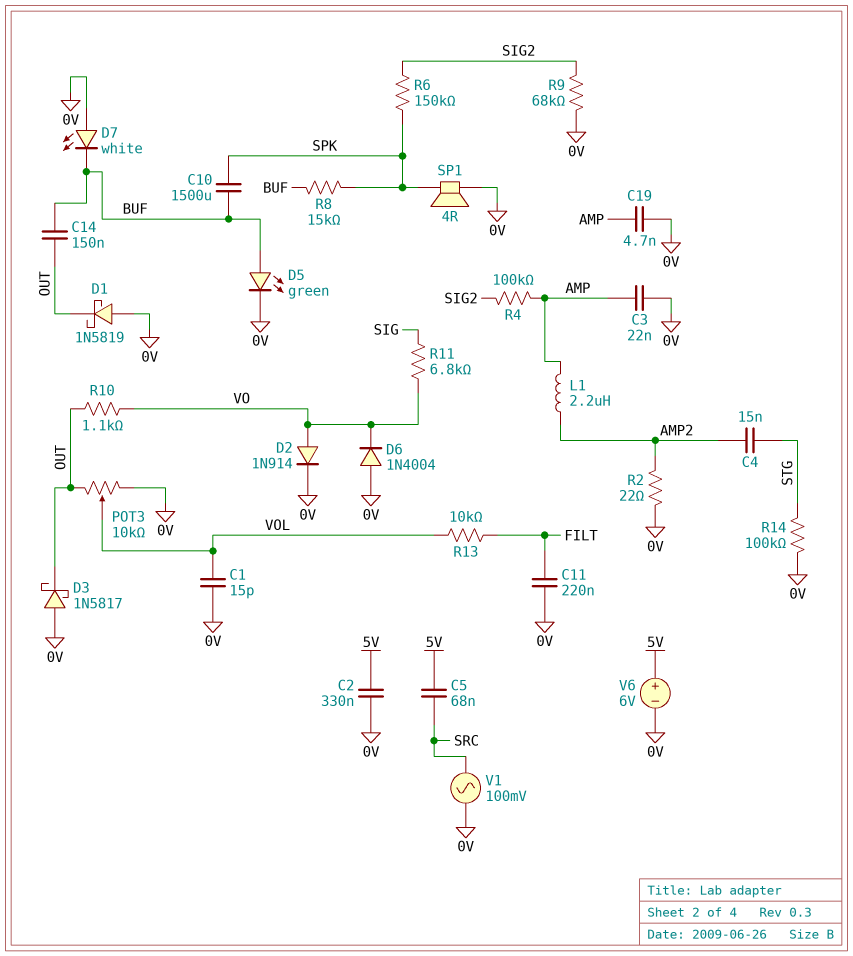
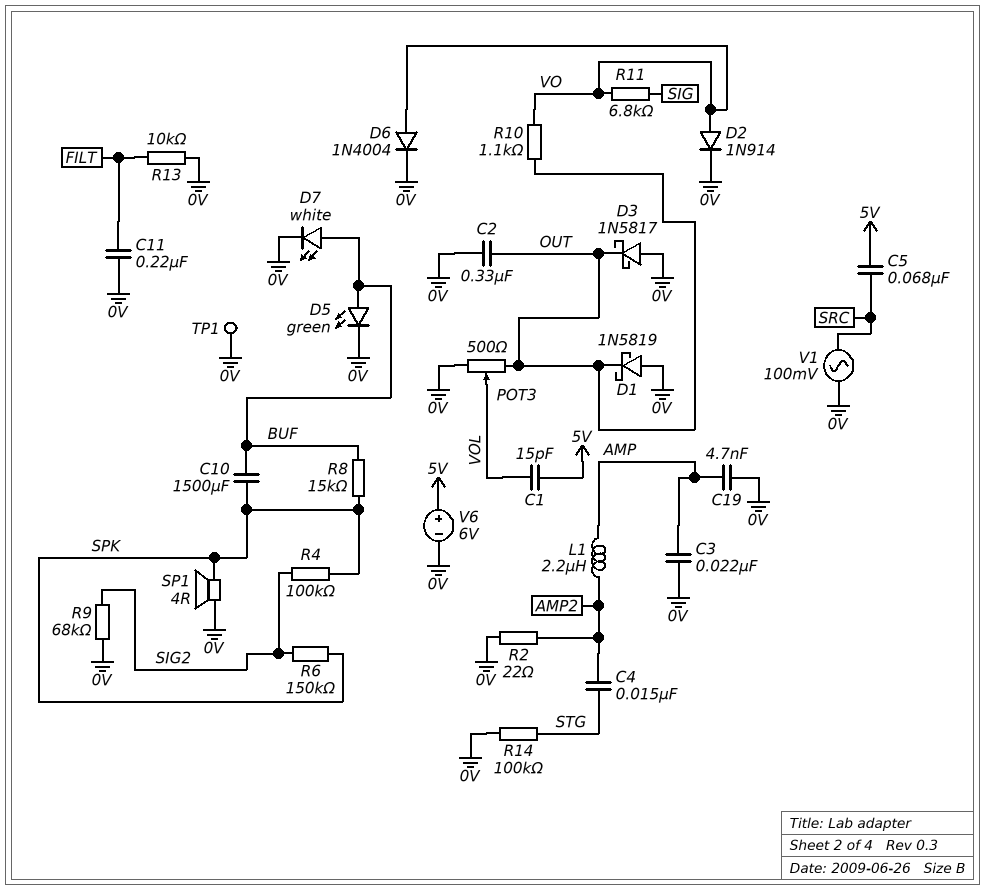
C1: 15pF (0V, VOL) -> 15pF (5V, VOL)
C2: 330nF (0V, 5V) -> 330nF (0V, OUT)
C14: 150nF (BUF, OUT) -> none
D6: diode 1N4004 (A 0V, K VO) -> diode 1N4004 (A VO, K 0V)
D7: LED white (A 0V, K BUF) -> LED white (A BUF, K 0V)
POT3: 10k (0V, OUT, wiper VOL) -> 500 (0V, OUT, wiper VOL)
R4: 100k (AMP, SIG2) -> 100k (SIG2, SPK)
R13: 10k (FILT, VOL) -> 10k (0V, FILT)
TP1: none -> test point (0V)

